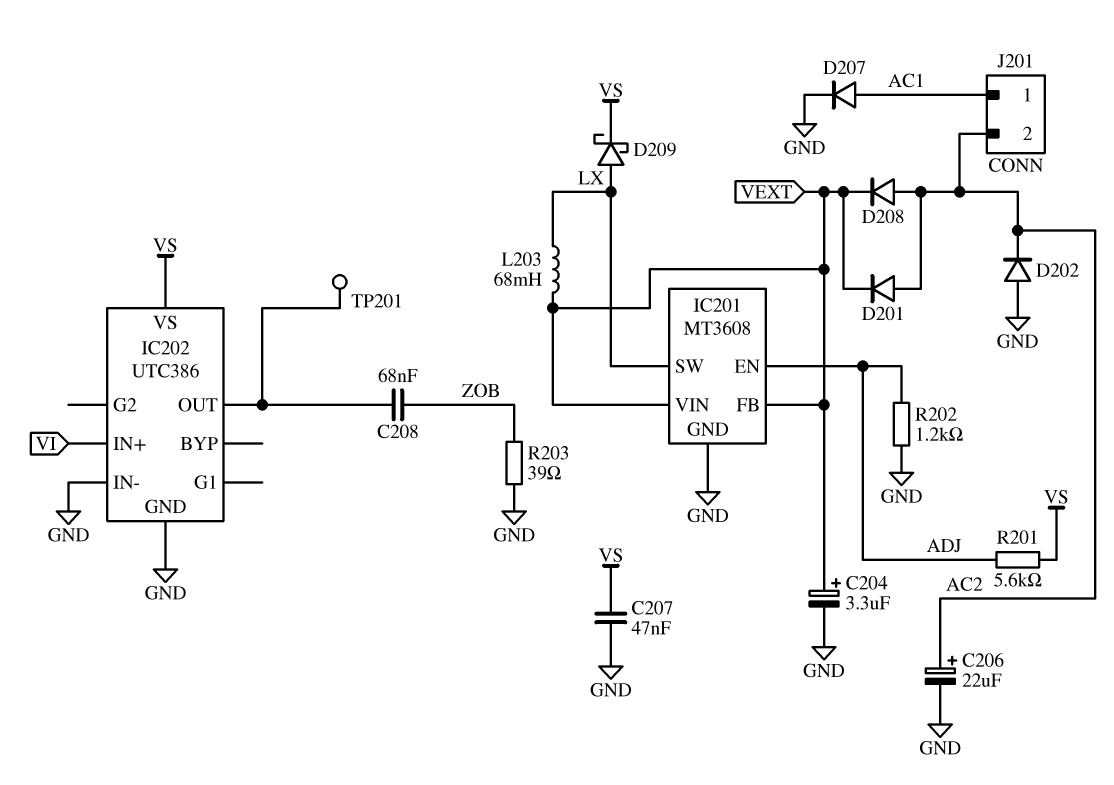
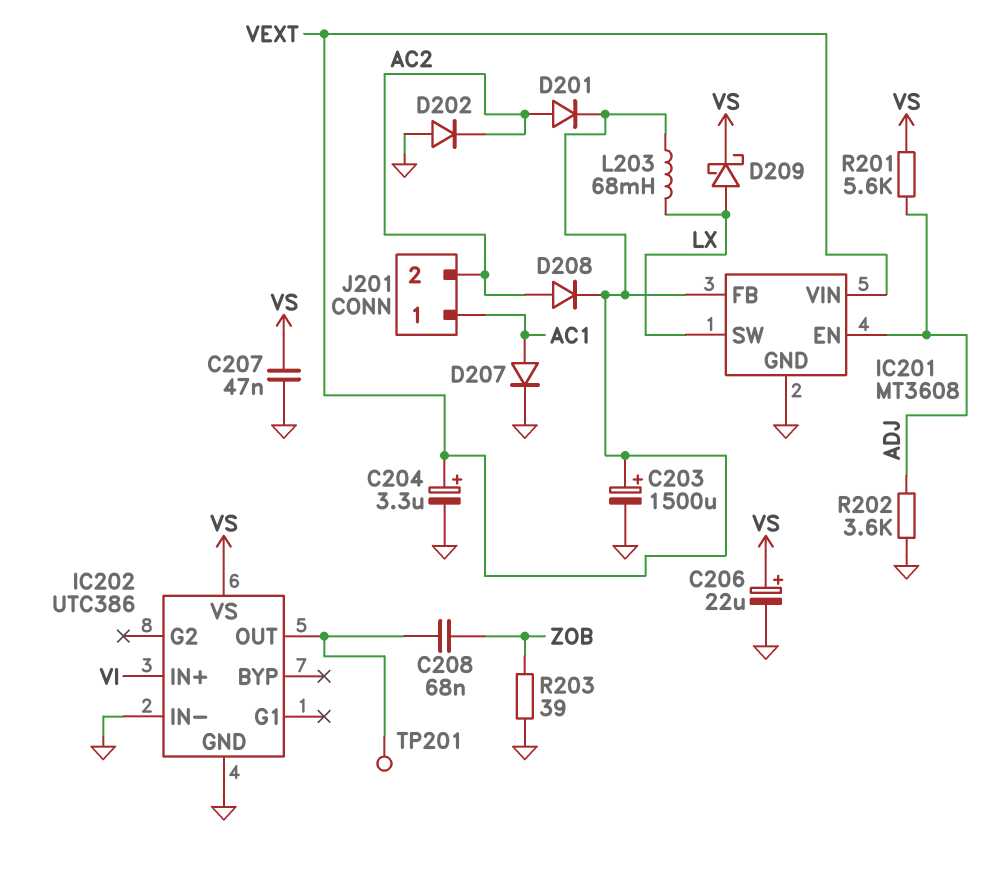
C203: none -> 1500uF (plus VEXT, minus GND)
C206: 22uF (plus AC2, minus GND) -> 22uF (plus VS, minus GND)
R202: 1.2k (ADJ, GND) -> 3.6k (ADJ, GND)

